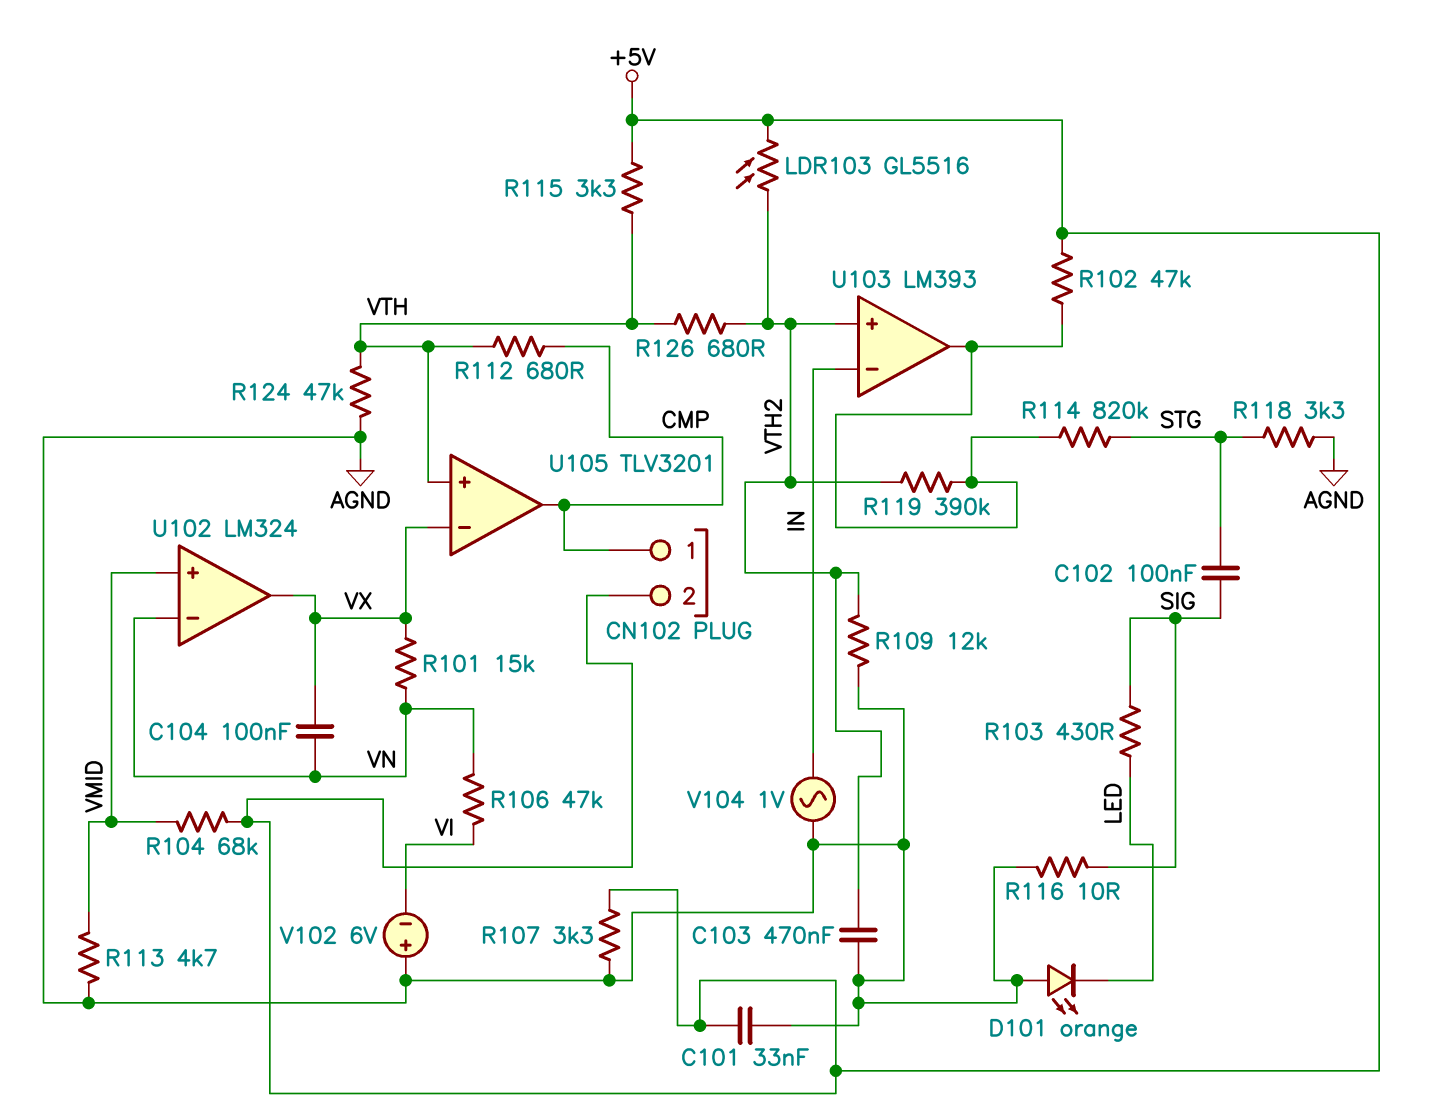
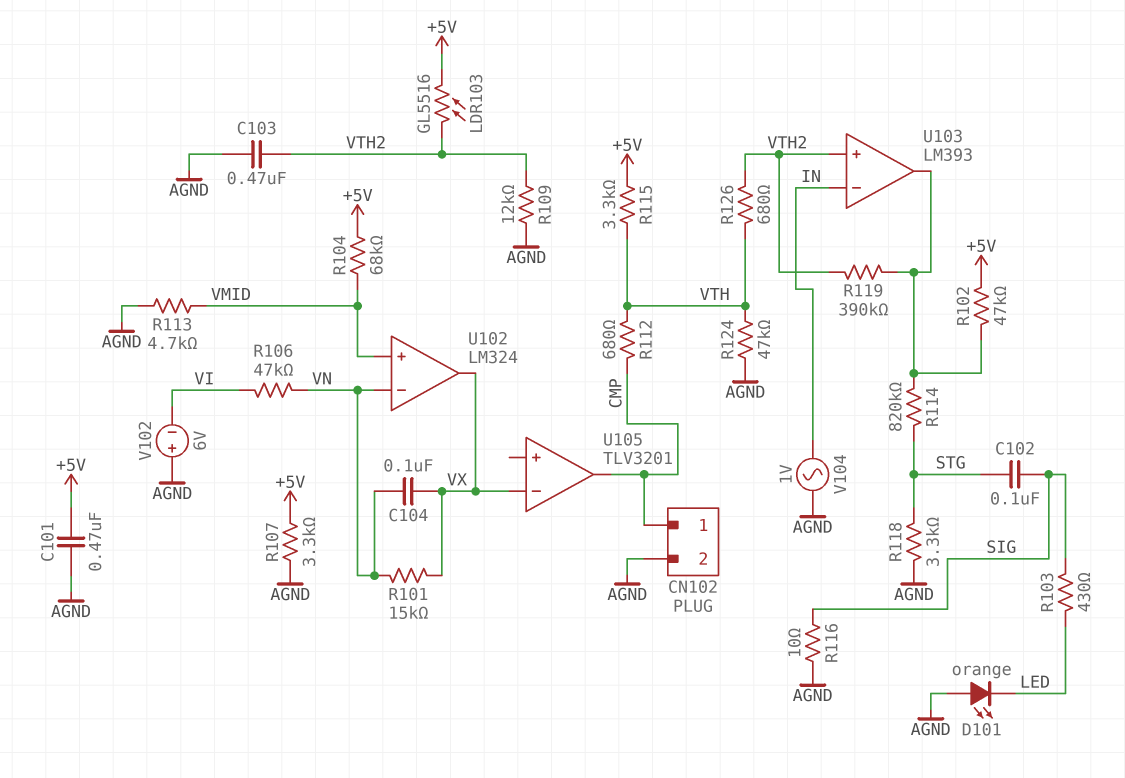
C101: 33nF (+5V, AGND) -> 470nF (+5V, AGND)
CN102 pin 2: +5V -> AGND
U105 pin in+: VTH -> none

